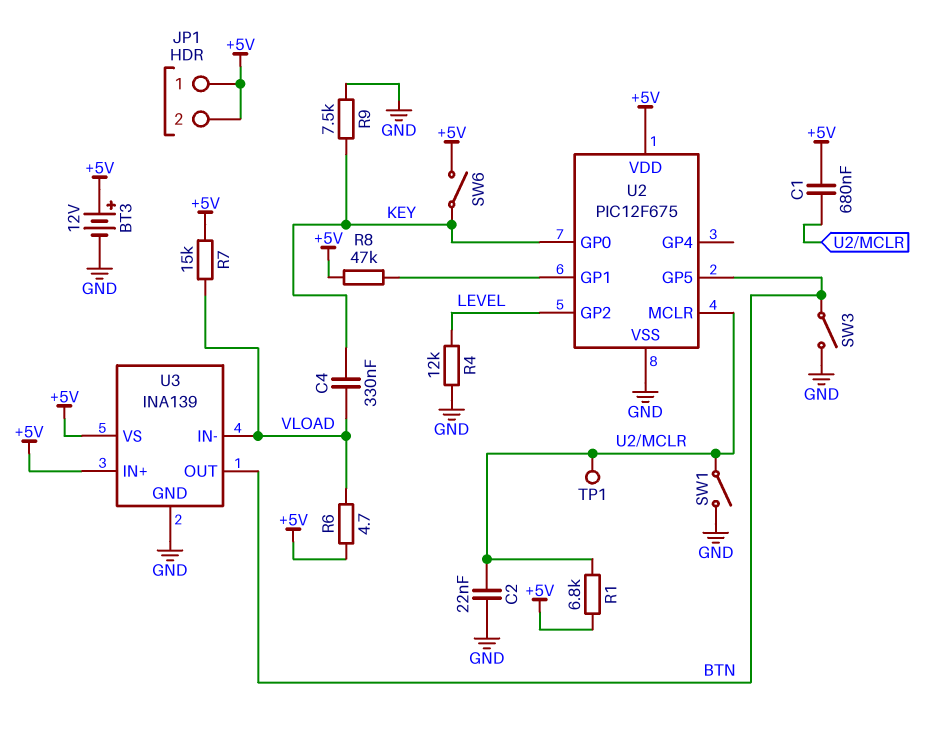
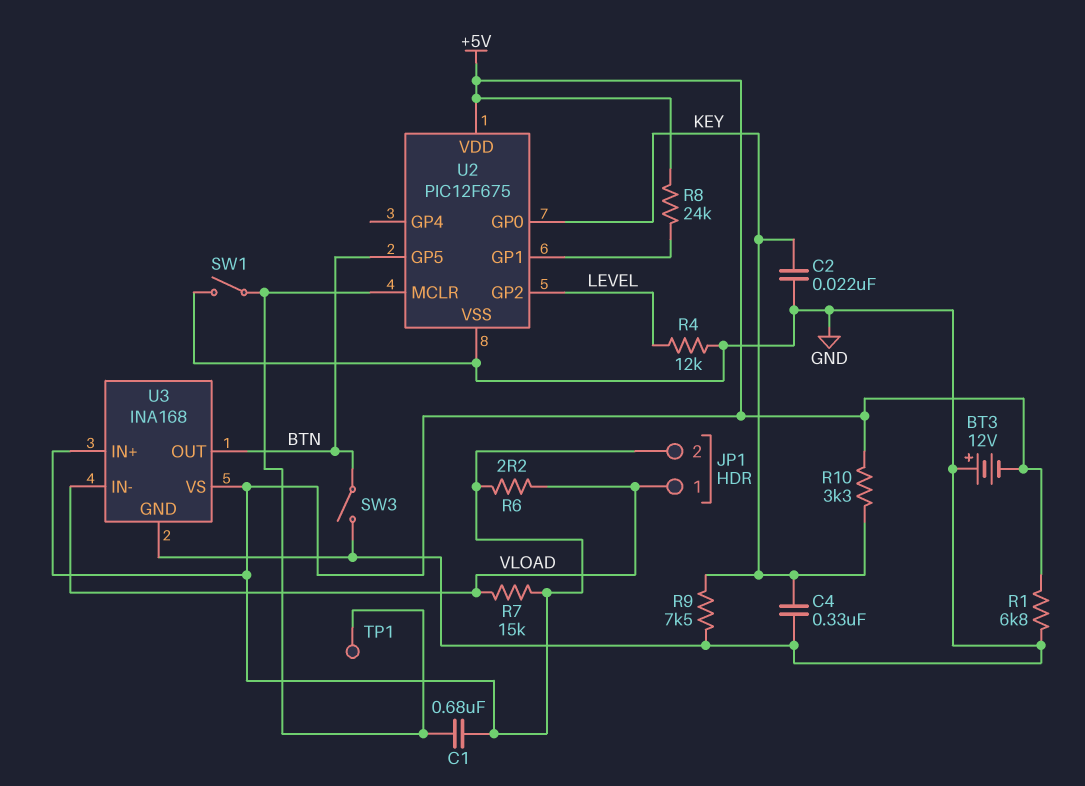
BT3: 12V (plus +5V, minus GND) -> 12V (plus GND, minus +5V)
C2: 22nF (GND, U2/MCLR) -> 22nF (GND, KEY)
C4: 330nF (KEY, VLOAD) -> 330nF (GND, KEY)
JP1 pin 1: +5V -> VLOAD
R1: 6.8k (+5V, U2/MCLR) -> 6.8k (+5V, GND)
R6: 4.7 (+5V, VLOAD) -> 2.2 (+5V, VLOAD)
R8: 47k (+5V, U2/GP1) -> 24k (+5V, U2/GP1)
R10: none -> 3.3k (+5V, KEY)
SW6: switch (+5V, KEY) -> none
U3: INA139 -> INA168

